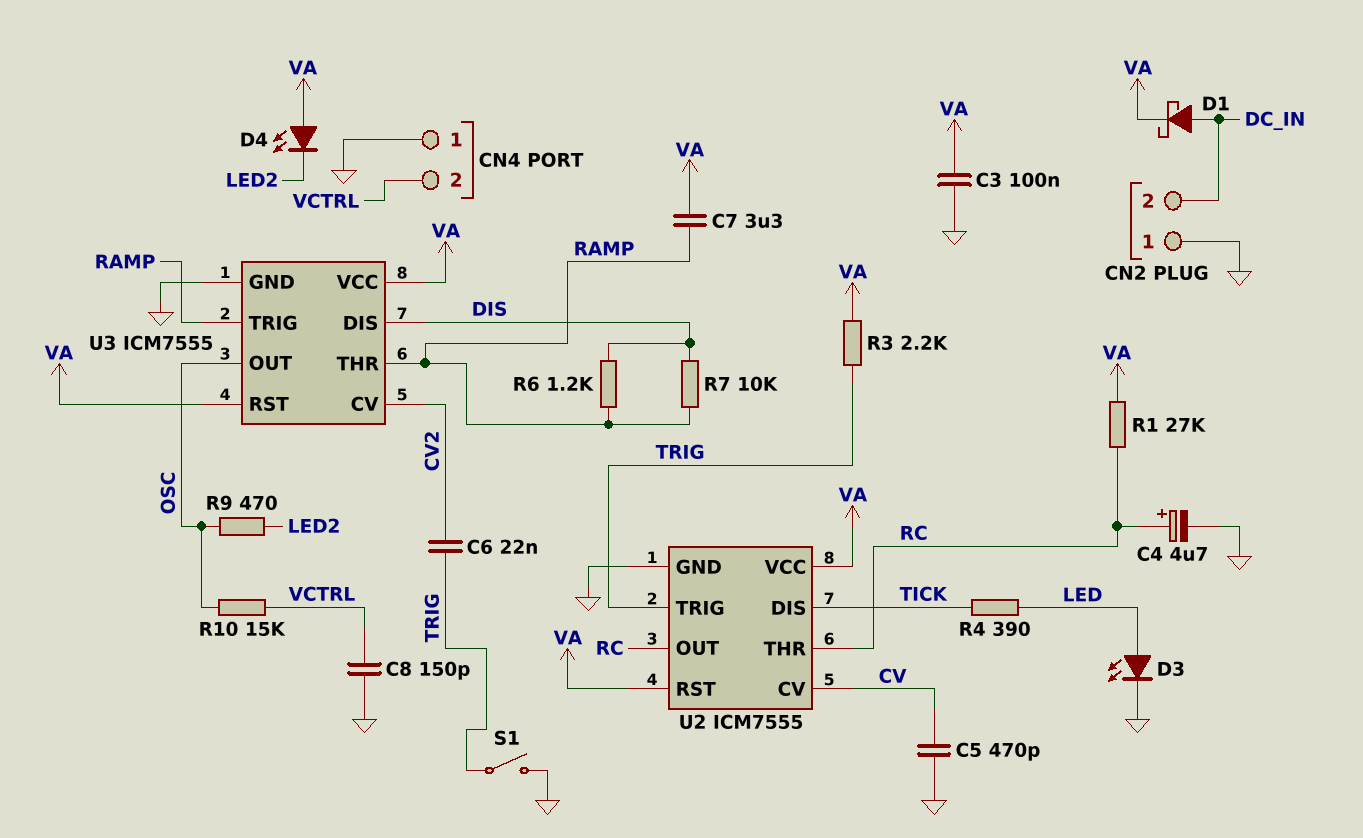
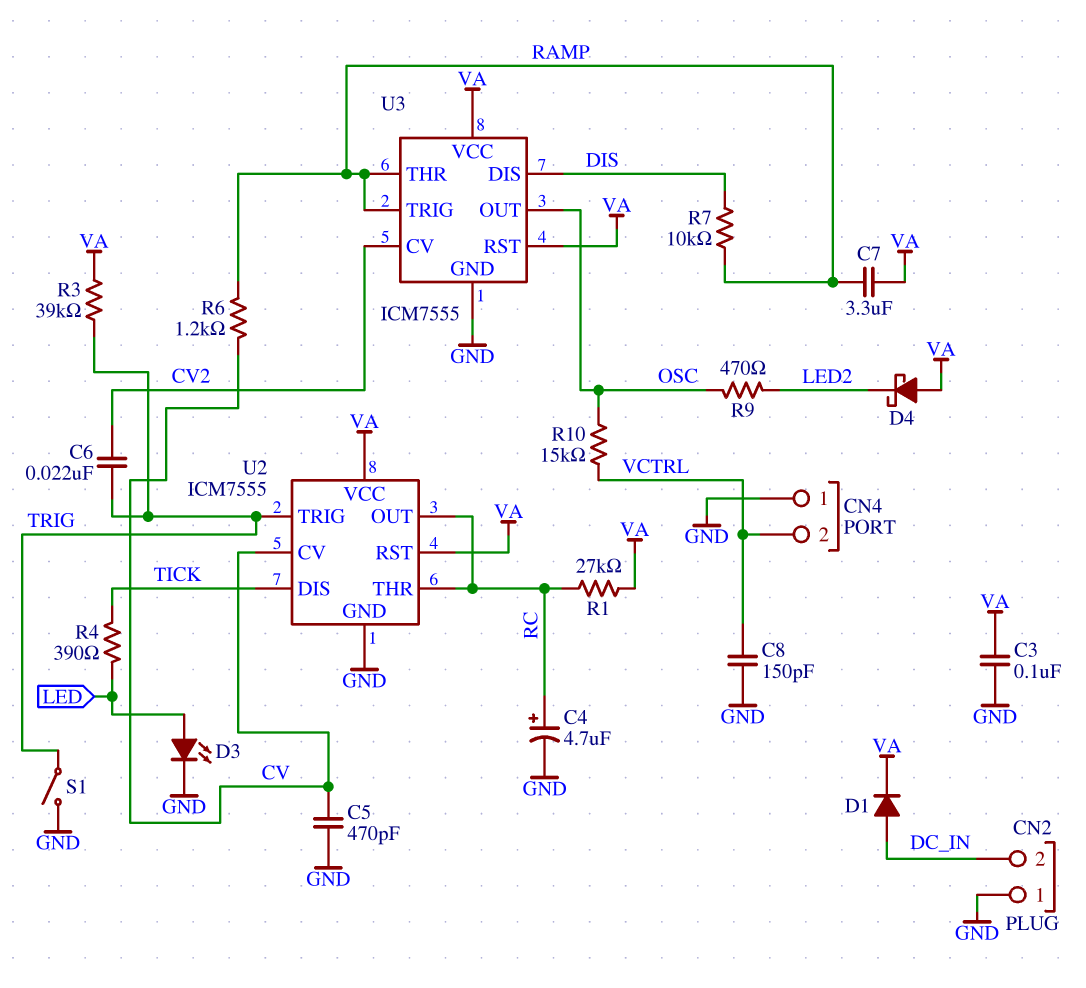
D1: schottky (A DC_IN, K VA) -> diode (A DC_IN, K VA)
D4: LED (A VA, K LED2) -> schottky (A VA, K LED2)
R3: 2.2k (TRIG, VA) -> 39k (TRIG, VA)
R6: 1.2k (DIS, RAMP) -> 1.2k (CV, RAMP)

